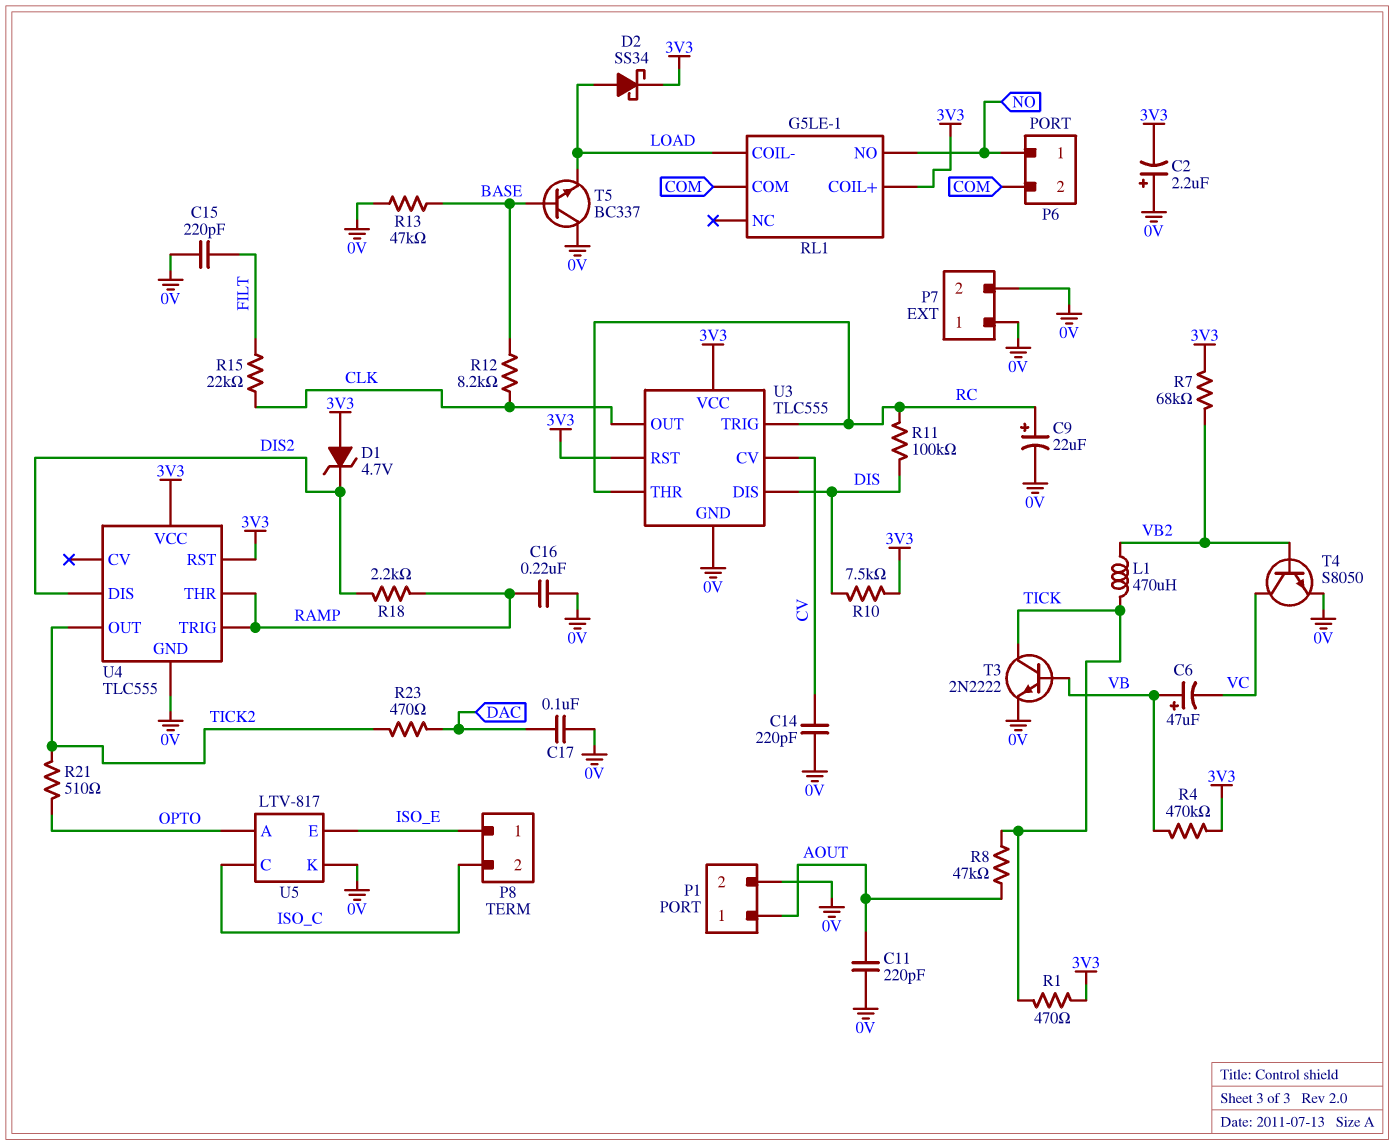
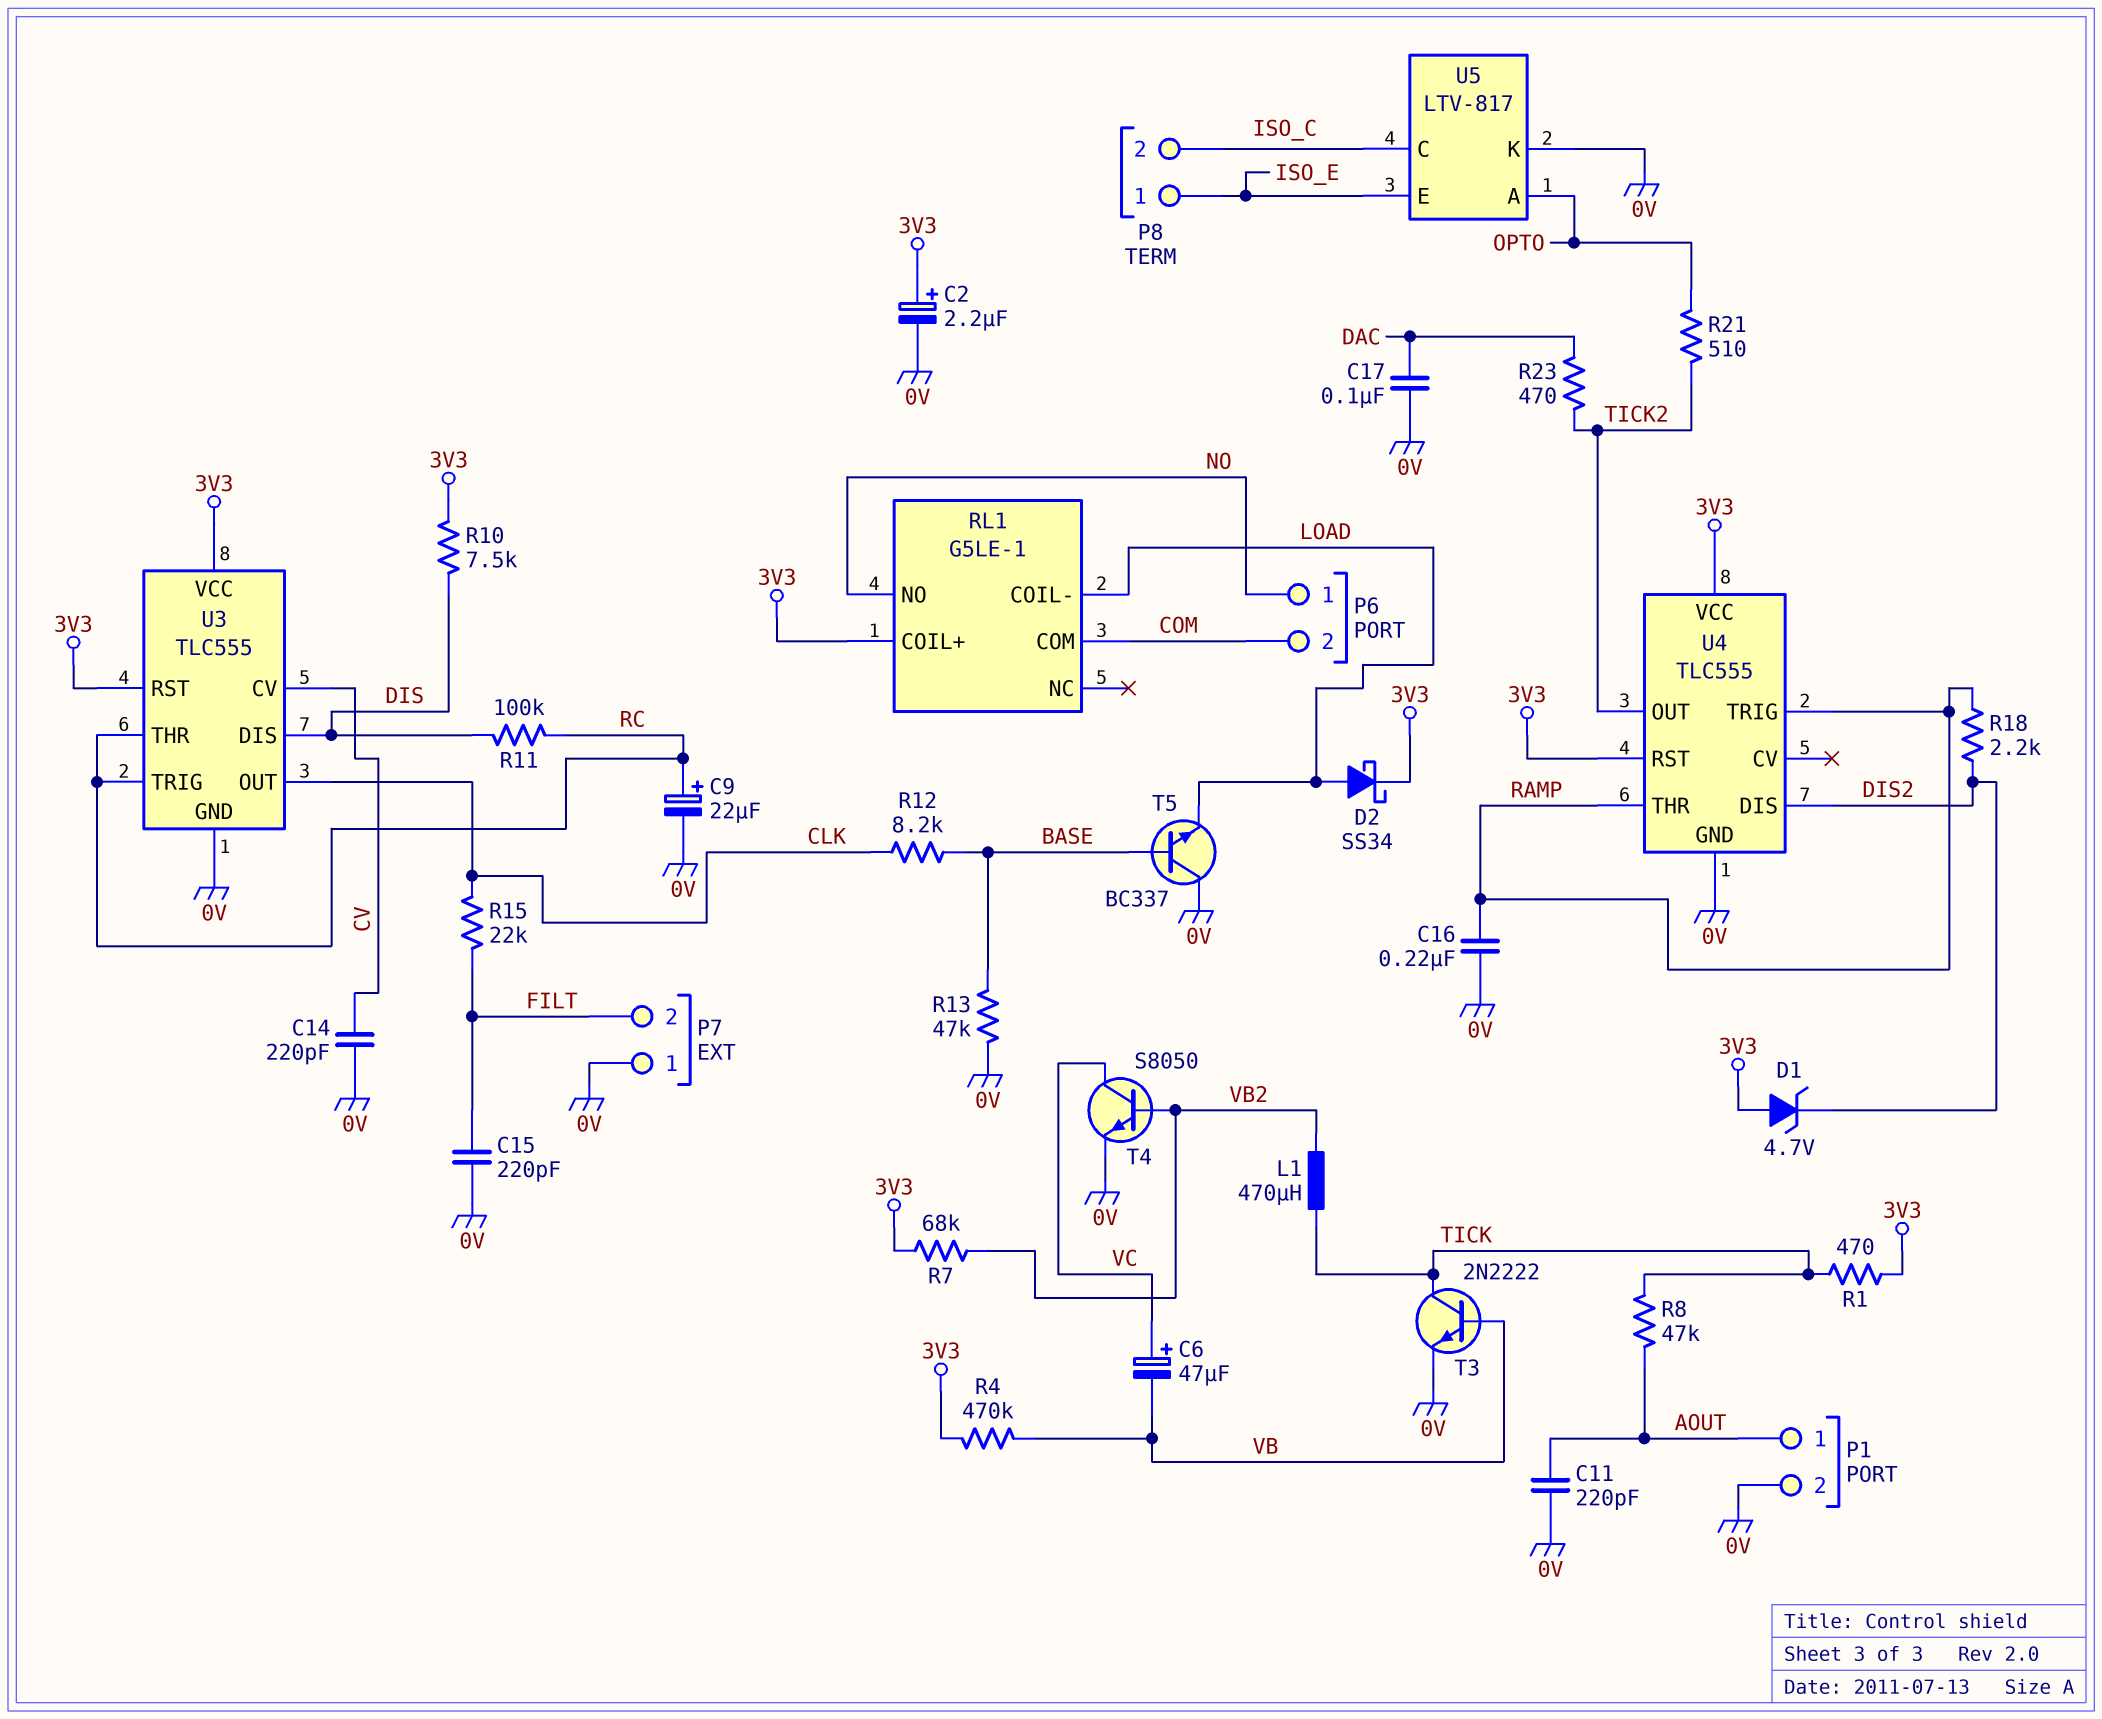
C2: 2.2uF (plus 0V, minus 3V3) -> 2.2uF (plus 3V3, minus 0V)
C6: 47uF (plus VB, minus VC) -> 47uF (plus VC, minus VB)
P7 pin 2: 0V -> FILT

